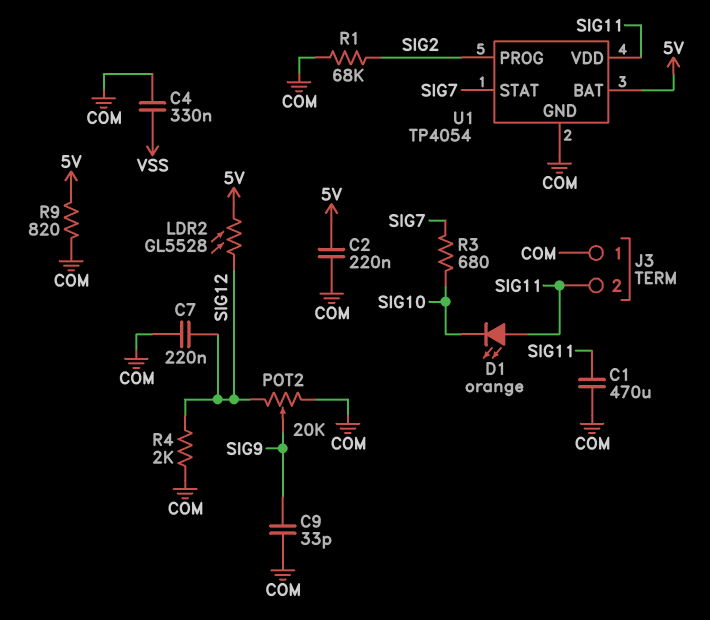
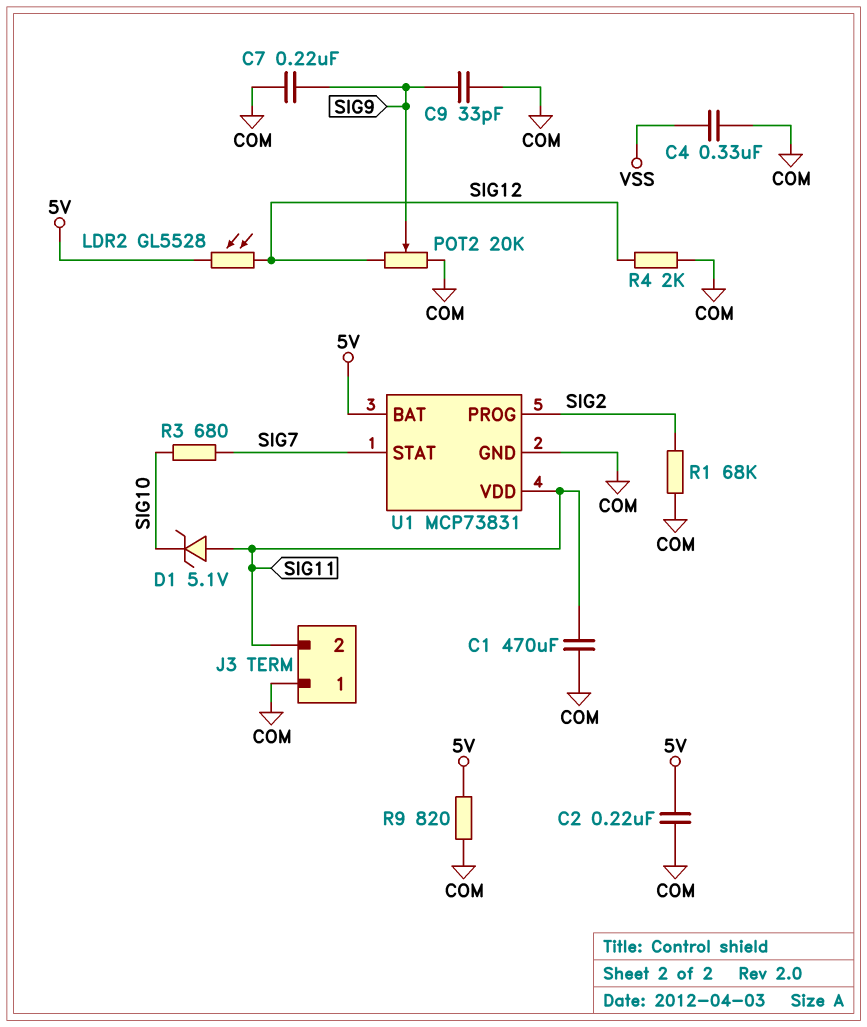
C7: 220nF (COM, SIG12) -> 220nF (COM, SIG9)
D1: LED orange (A SIG11, K SIG10) -> zener 5.1V (A SIG11, K SIG10)
U1: TP4054 -> MCP73831

